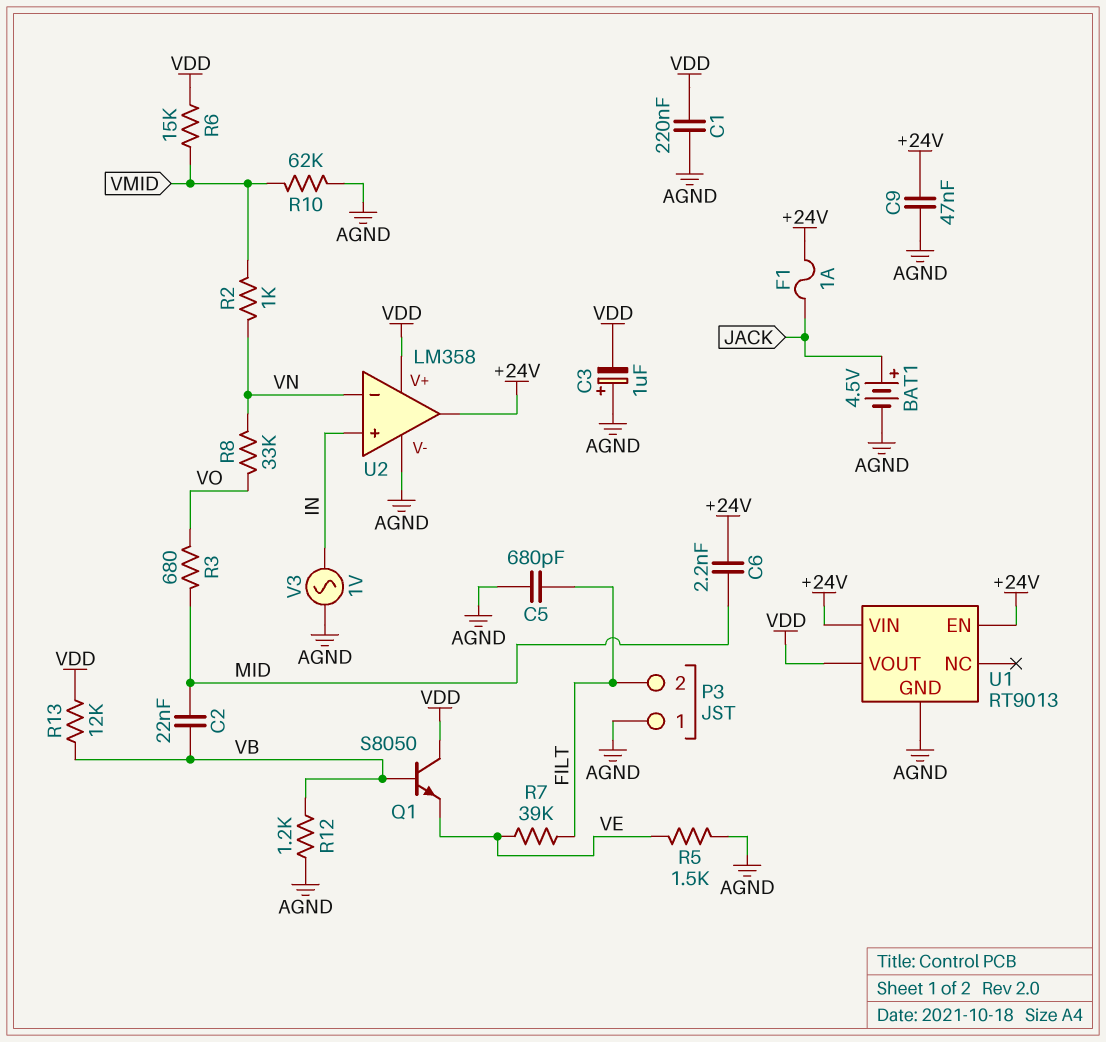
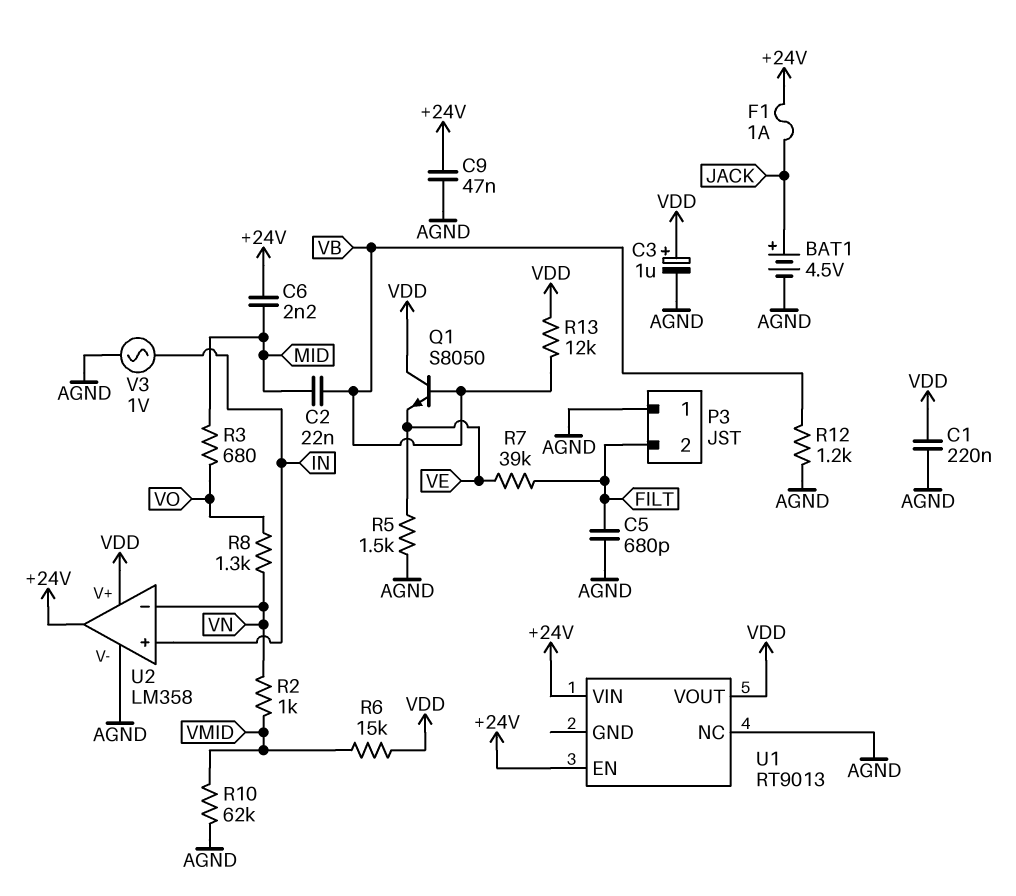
C3: 1uF (plus AGND, minus VDD) -> 1uF (plus VDD, minus AGND)
R8: 33k (VN, VO) -> 1.3k (VN, VO)
U1 pin GND: AGND -> none
U1 pin NC: none -> AGND

